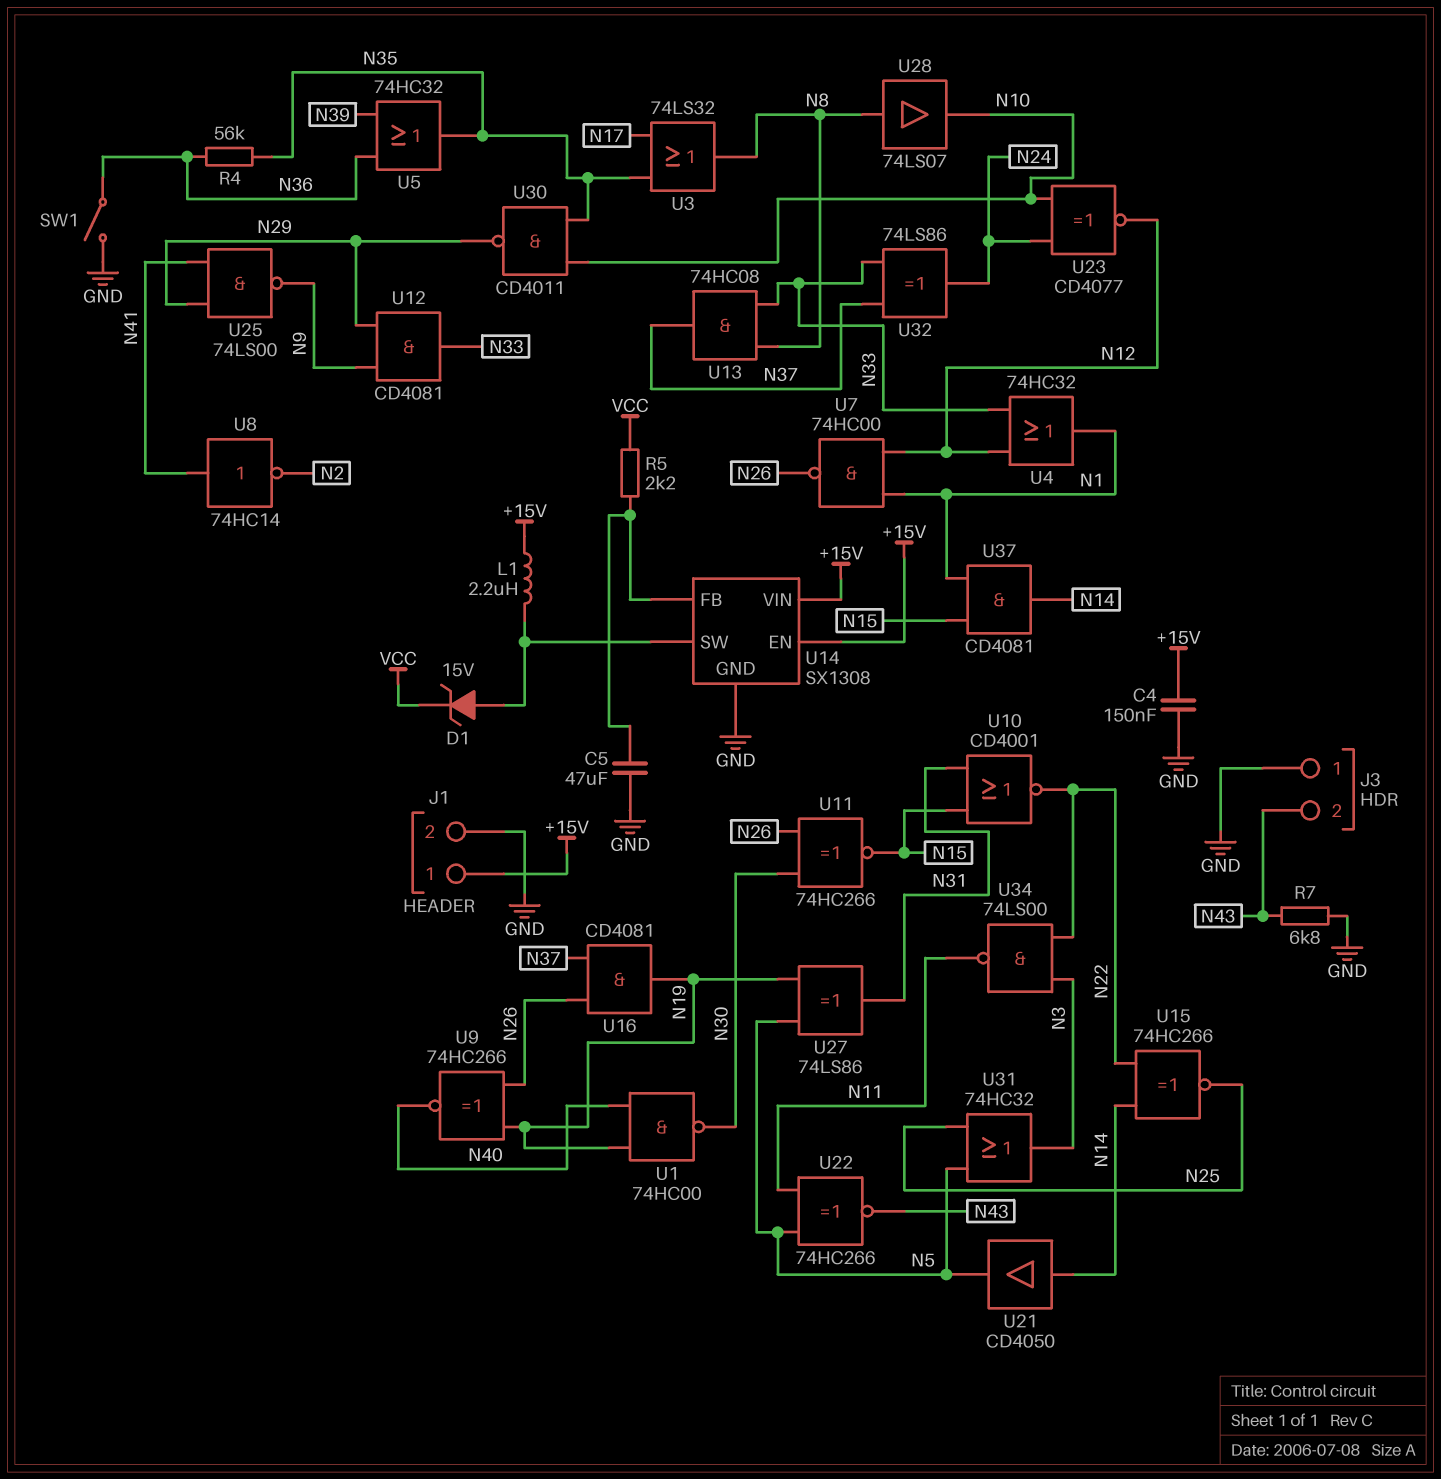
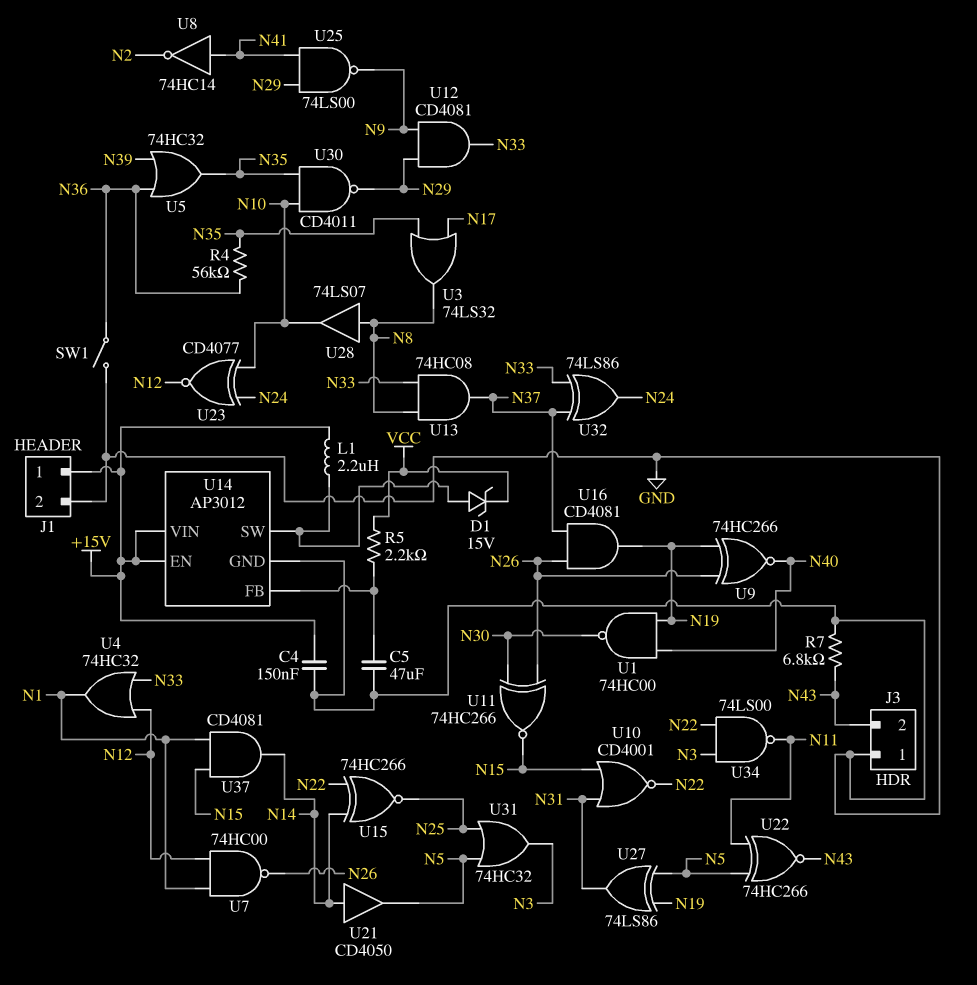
U14: SX1308 -> AP3012

